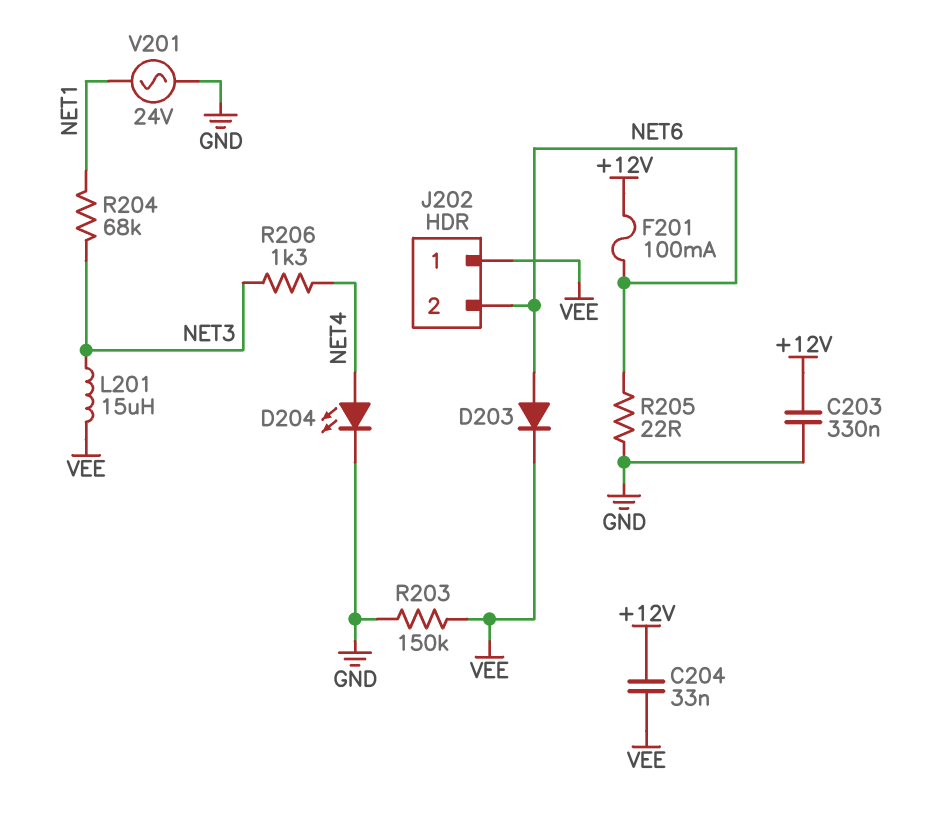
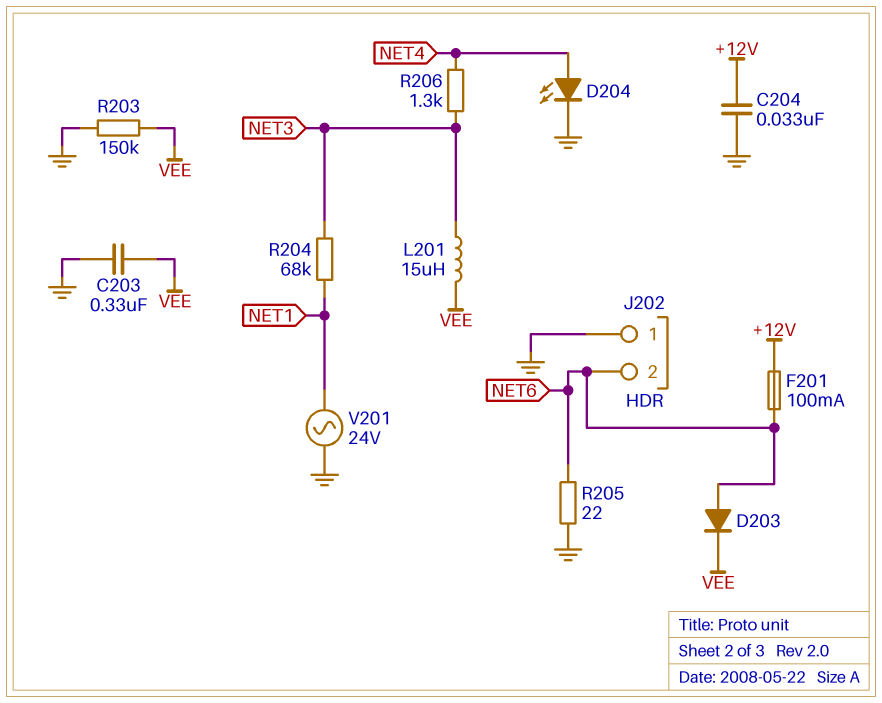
C203: 330nF (+12V, GND) -> 330nF (GND, VEE)
C204: 33nF (+12V, VEE) -> 33nF (+12V, GND)
J202 pin 1: VEE -> GND

